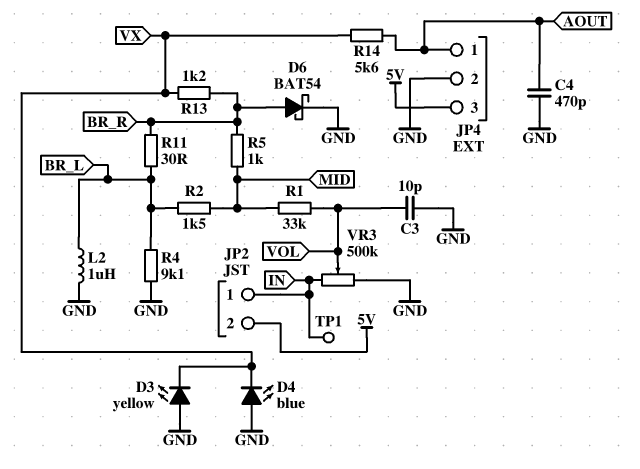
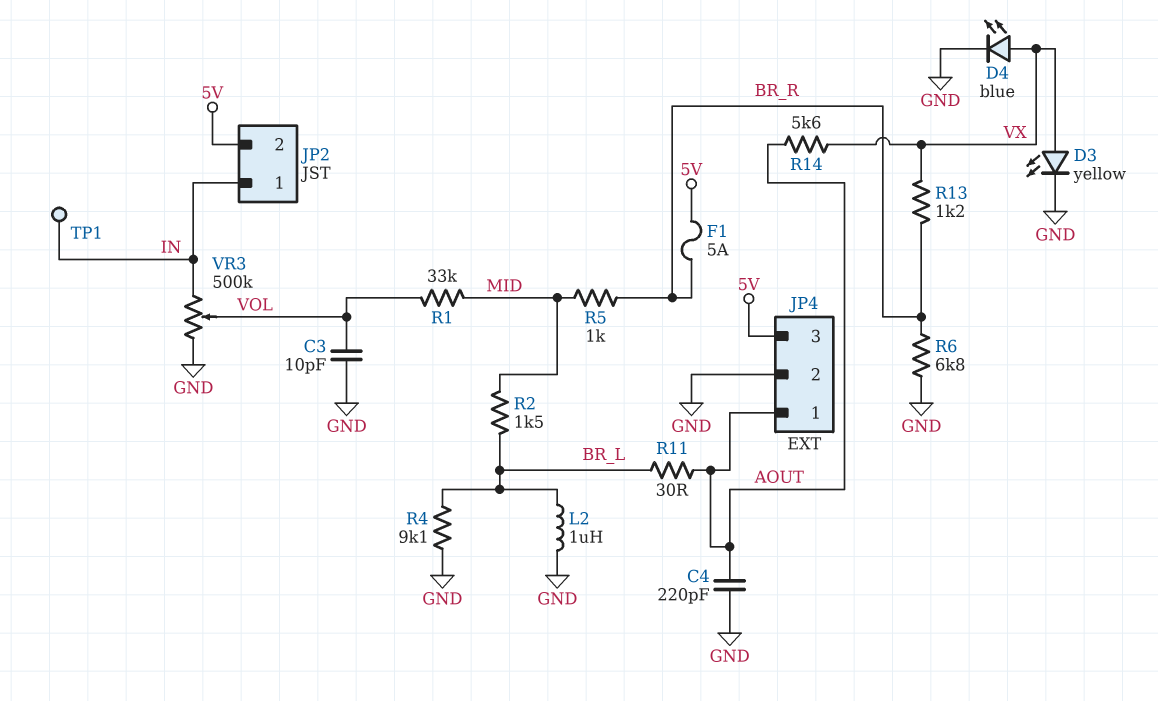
C4: 470pF (AOUT, GND) -> 220pF (AOUT, GND)
D3: LED yellow (A GND, K VX) -> LED yellow (A VX, K GND)
D4: LED blue (A GND, K VX) -> LED blue (A VX, K GND)
D6: schottky BAT54 (A BR_R, K GND) -> none
F1: none -> 5A (5V, BR_R)
R6: none -> 6.8k (BR_R, GND)
R11: 30 (BR_L, BR_R) -> 30 (AOUT, BR_L)

